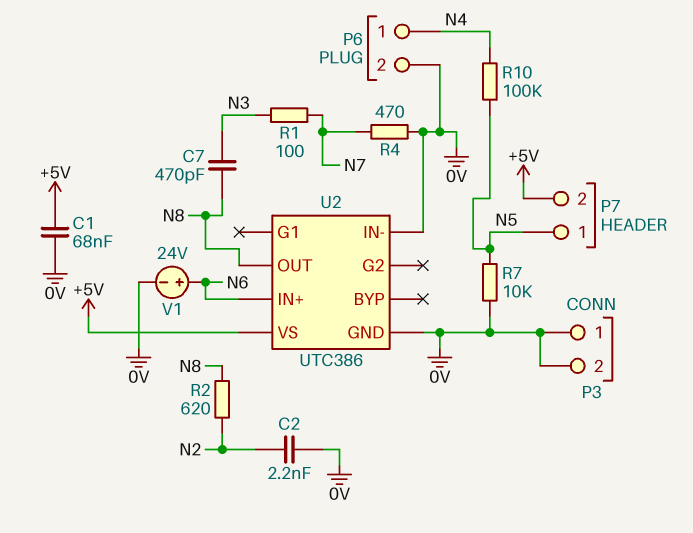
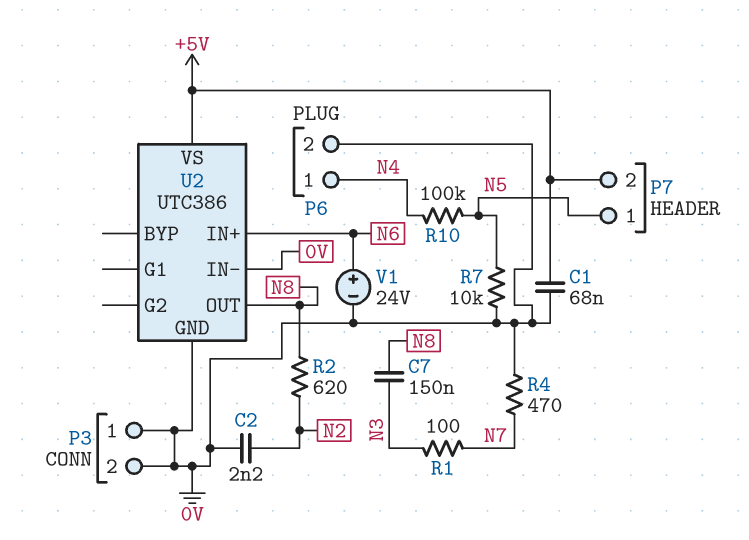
C7: 470pF (N3, N8) -> 150nF (N3, N8)

